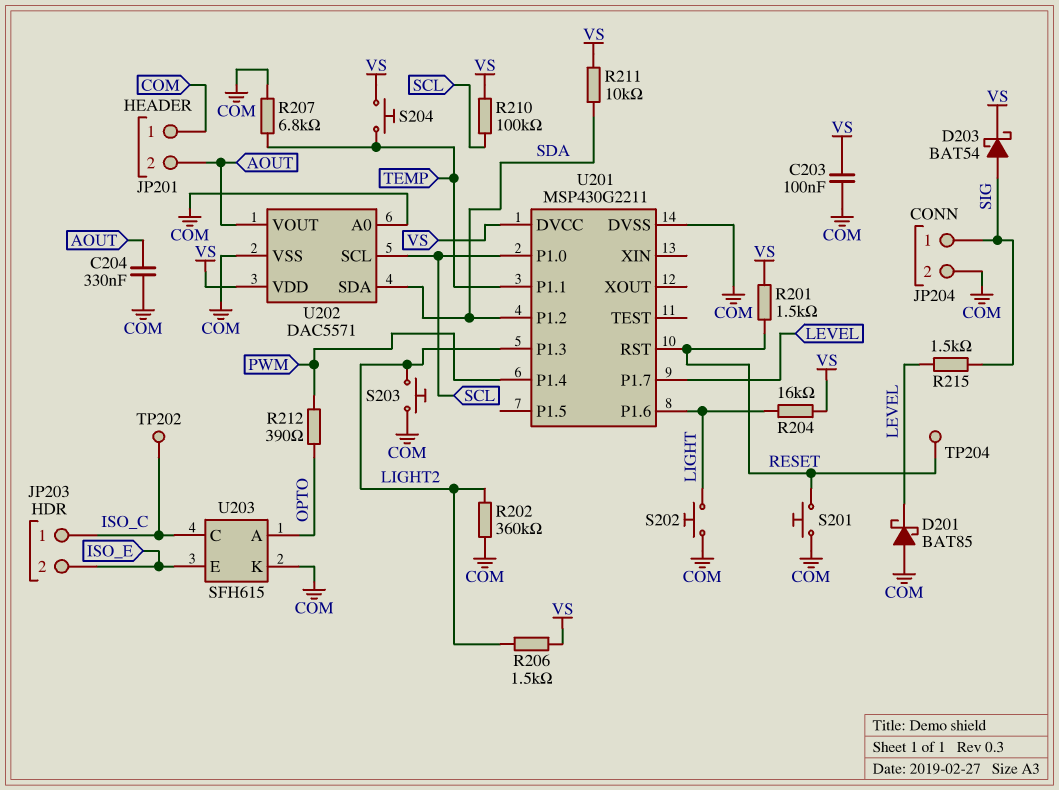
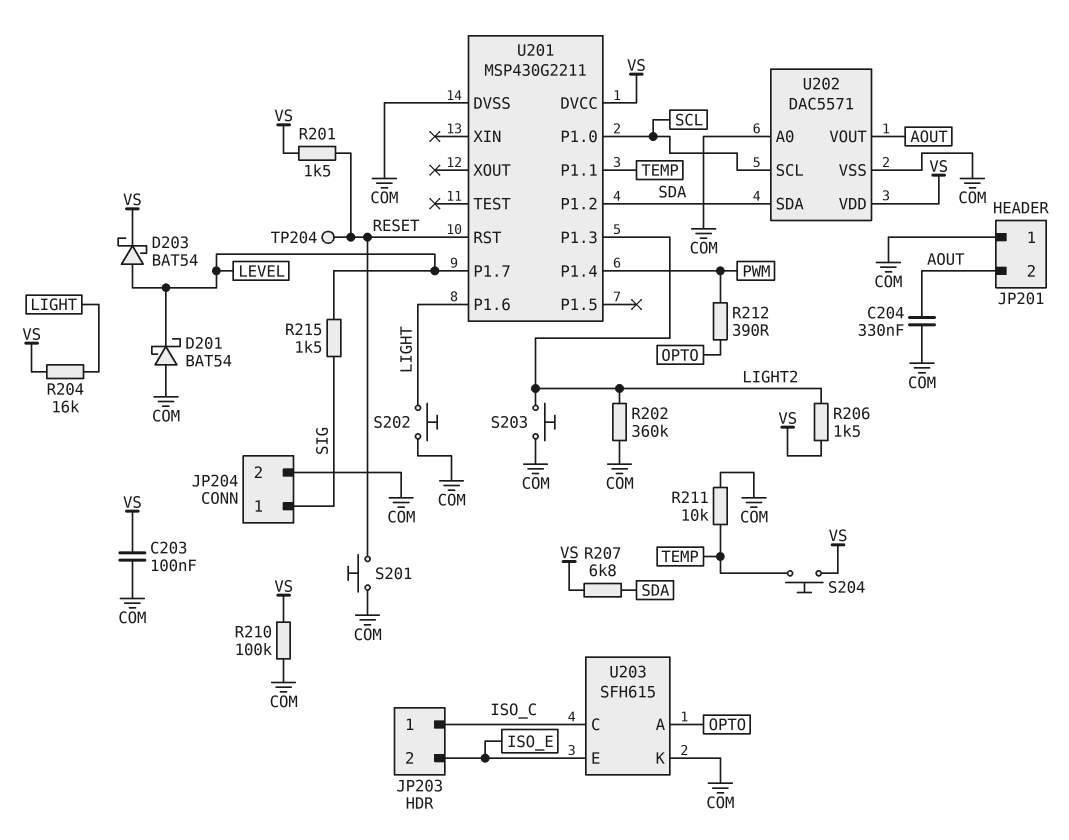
D201: schottky BAT85 (A COM, K LEVEL) -> schottky BAT54 (A COM, K LEVEL)
D203: schottky BAT54 (A SIG, K VS) -> schottky BAT54 (A LEVEL, K VS)
R207: 6.8k (COM, TEMP) -> 6.8k (SDA, VS)
R210: 100k (SCL, VS) -> 100k (COM, VS)
R211: 10k (SDA, VS) -> 10k (COM, TEMP)
TP202: test point (ISO_C) -> none

